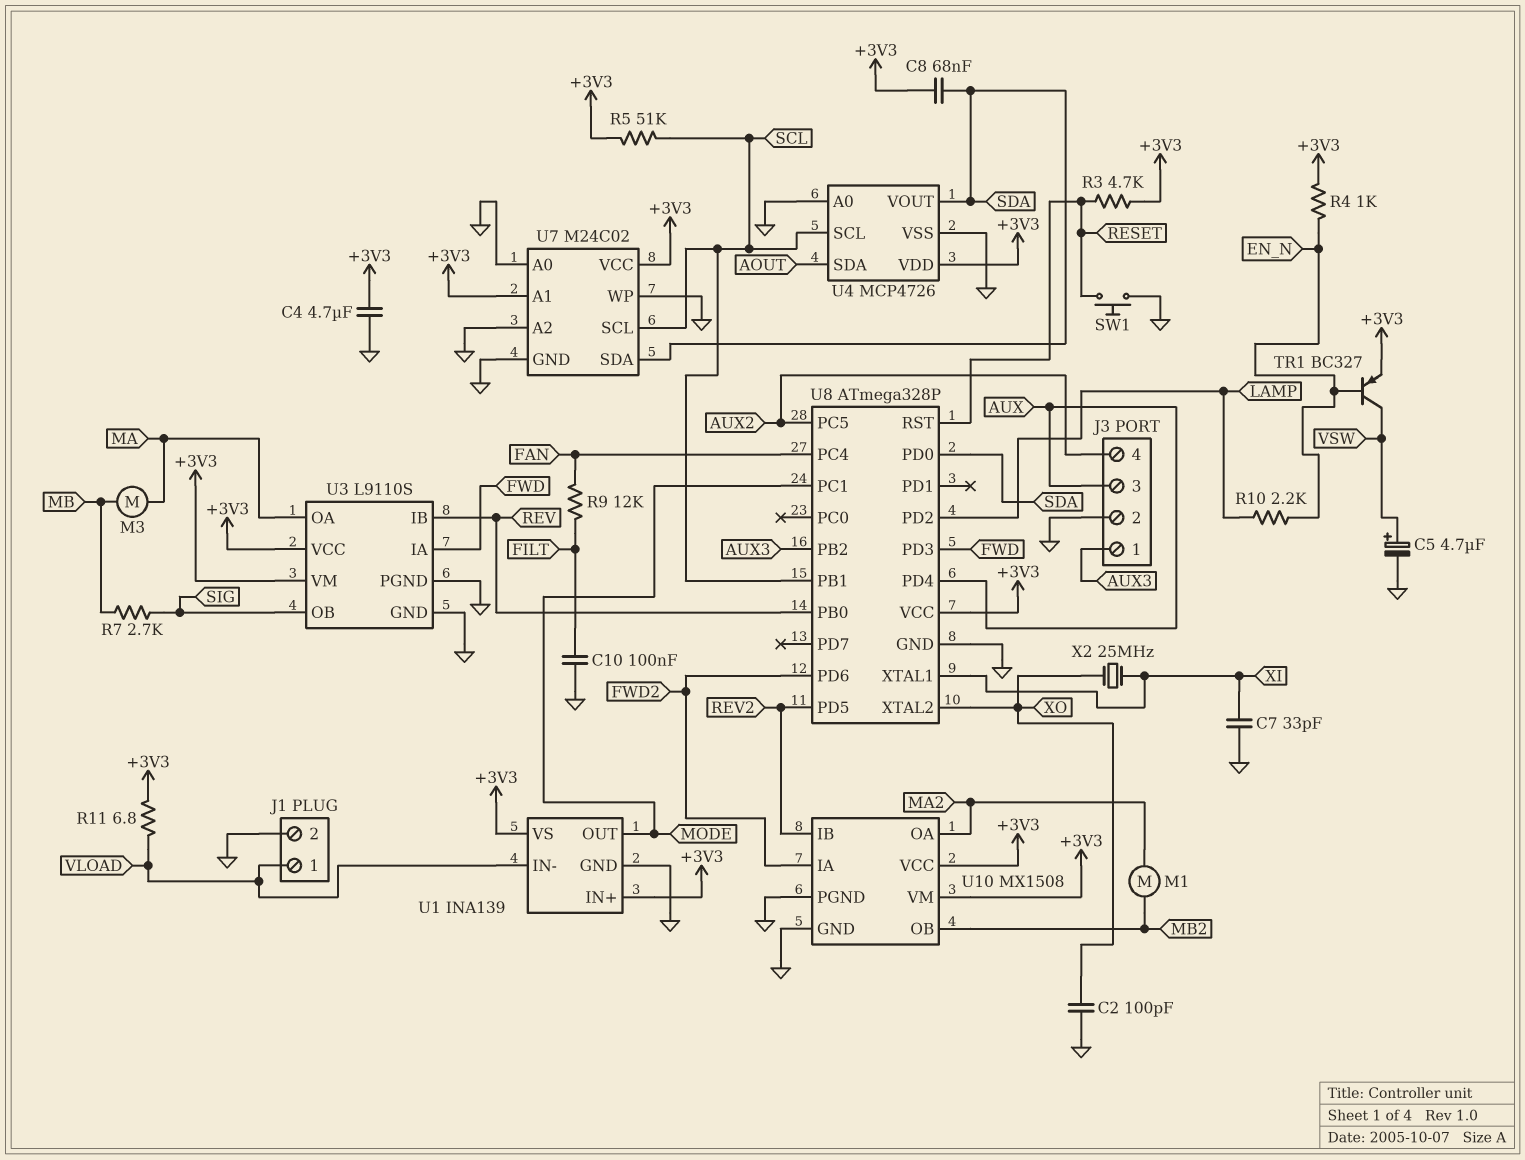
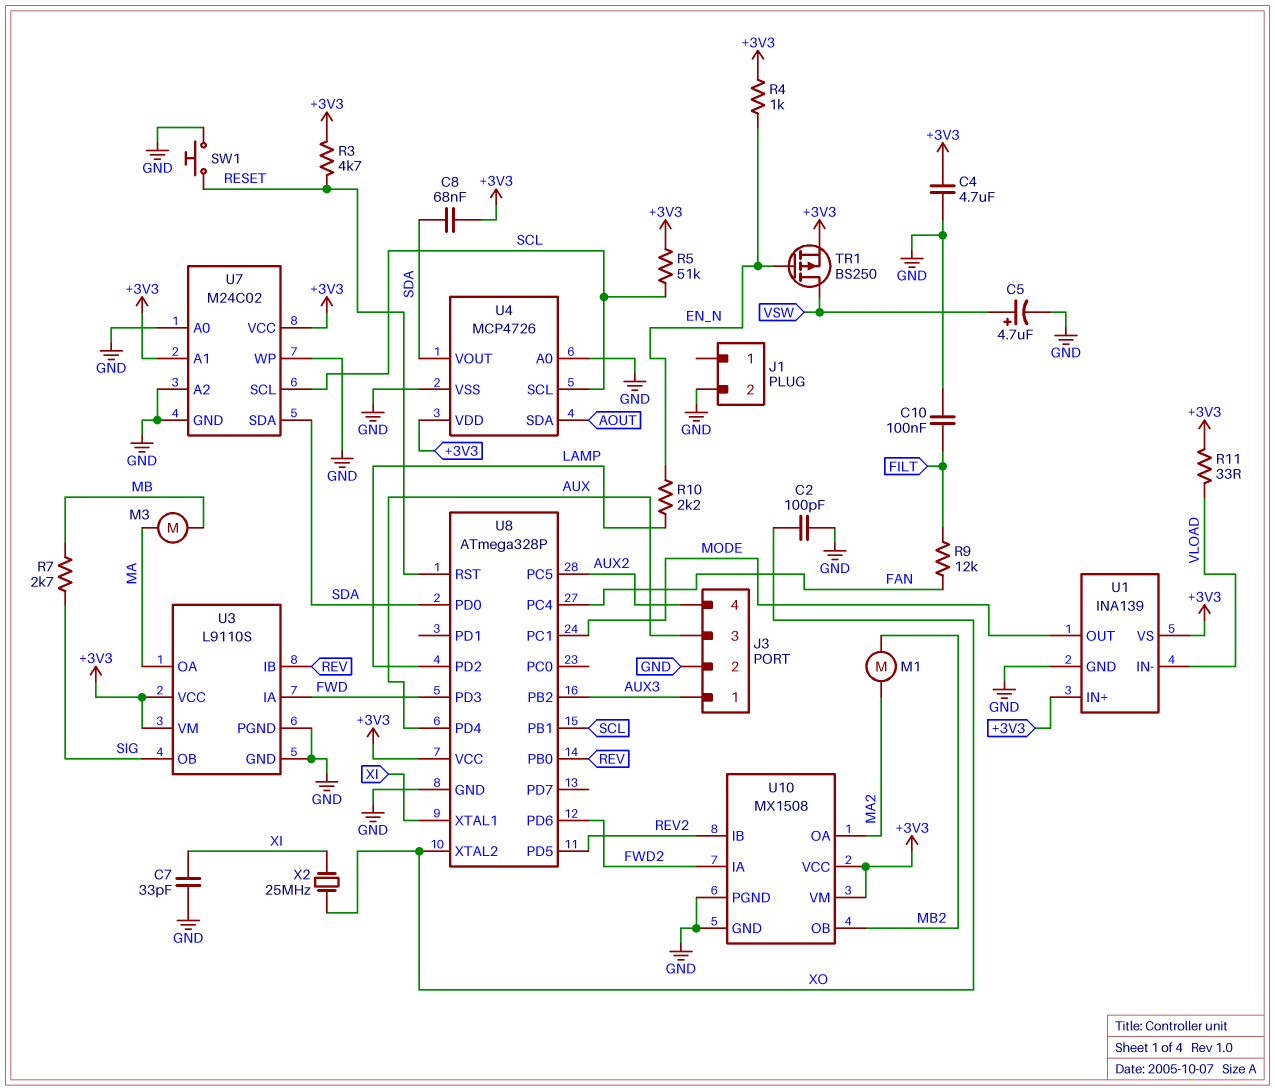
J1 pin 1: VLOAD -> none
R11: 6.8 (+3V3, VLOAD) -> 33 (+3V3, VLOAD)
TR1: PNP BC327 (B EN_N, C VSW, E +3V3) -> PMOS BS250 (G EN_N, D VSW, S +3V3)

